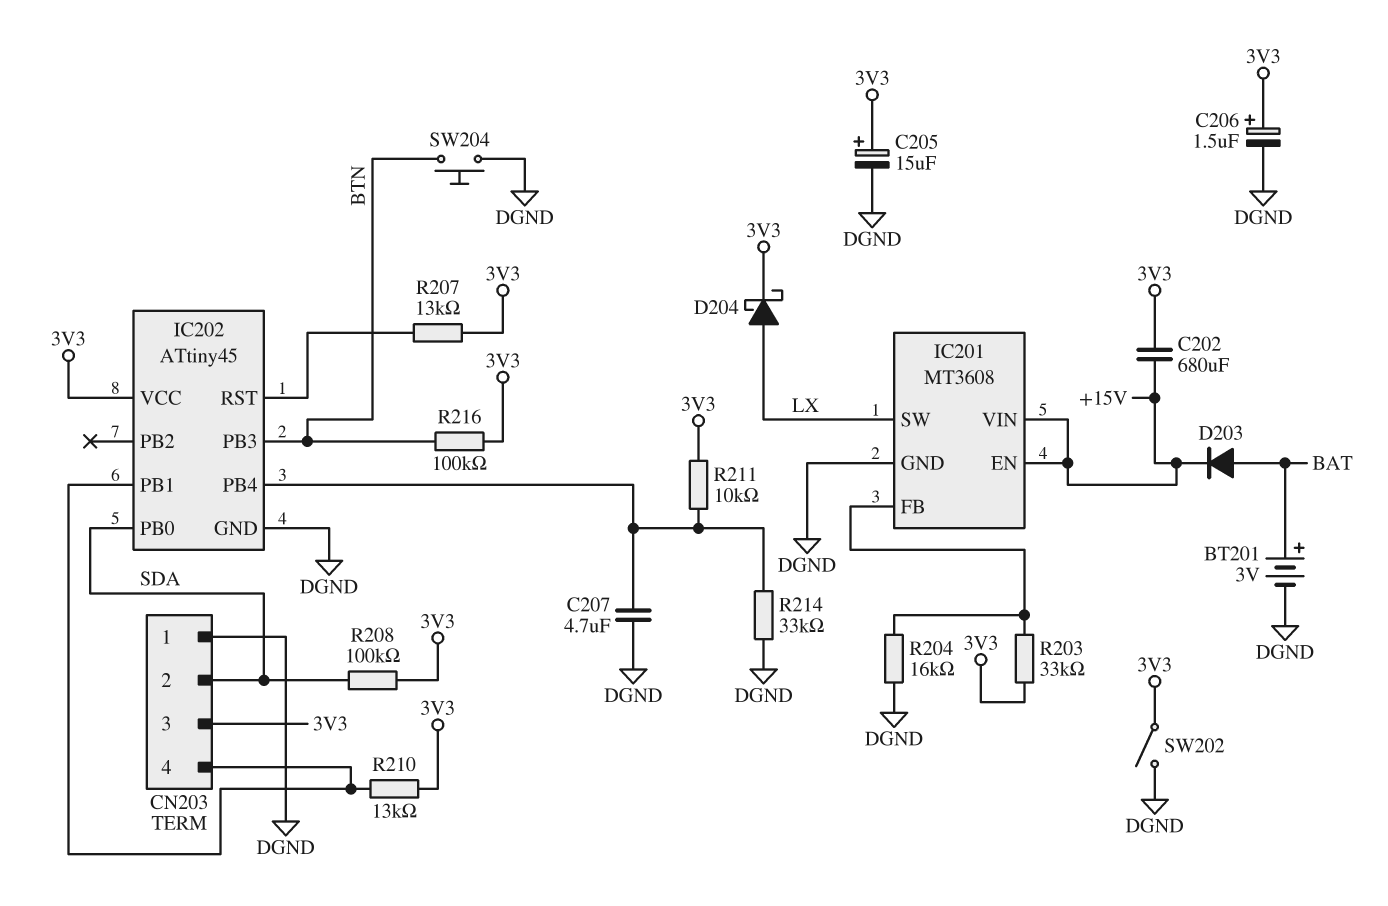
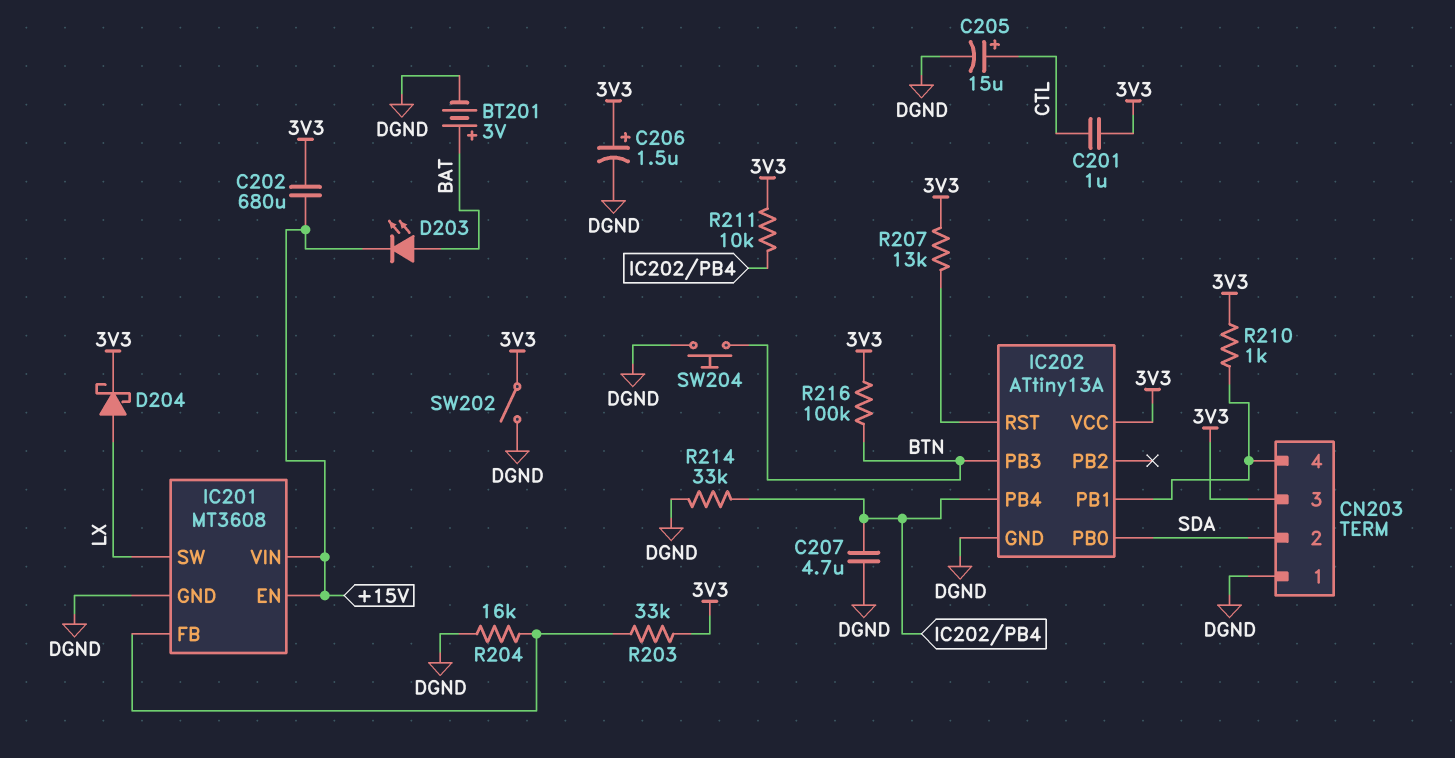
C201: none -> 1uF (3V3, CTL)
C205: 15uF (plus 3V3, minus DGND) -> 15uF (plus CTL, minus DGND)
D203: diode (A BAT, K +15V) -> LED (A BAT, K +15V)
IC202: ATtiny45 -> ATtiny13A
R208: 100k (3V3, SDA) -> none
R210: 13k (3V3, CN203/4) -> 1k (3V3, CN203/4)

